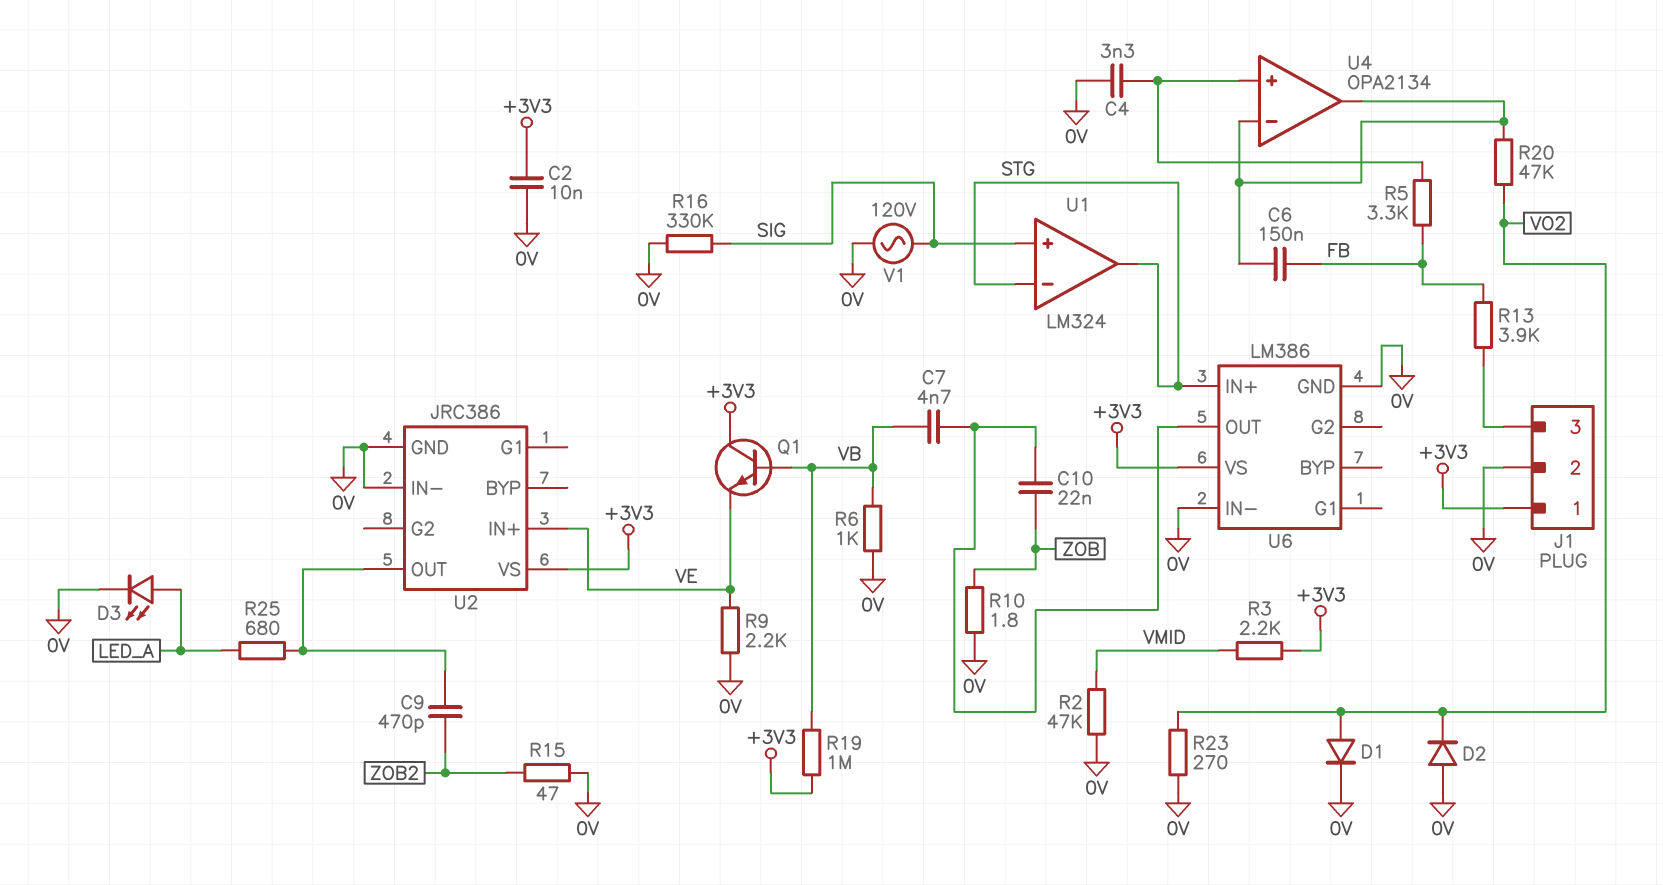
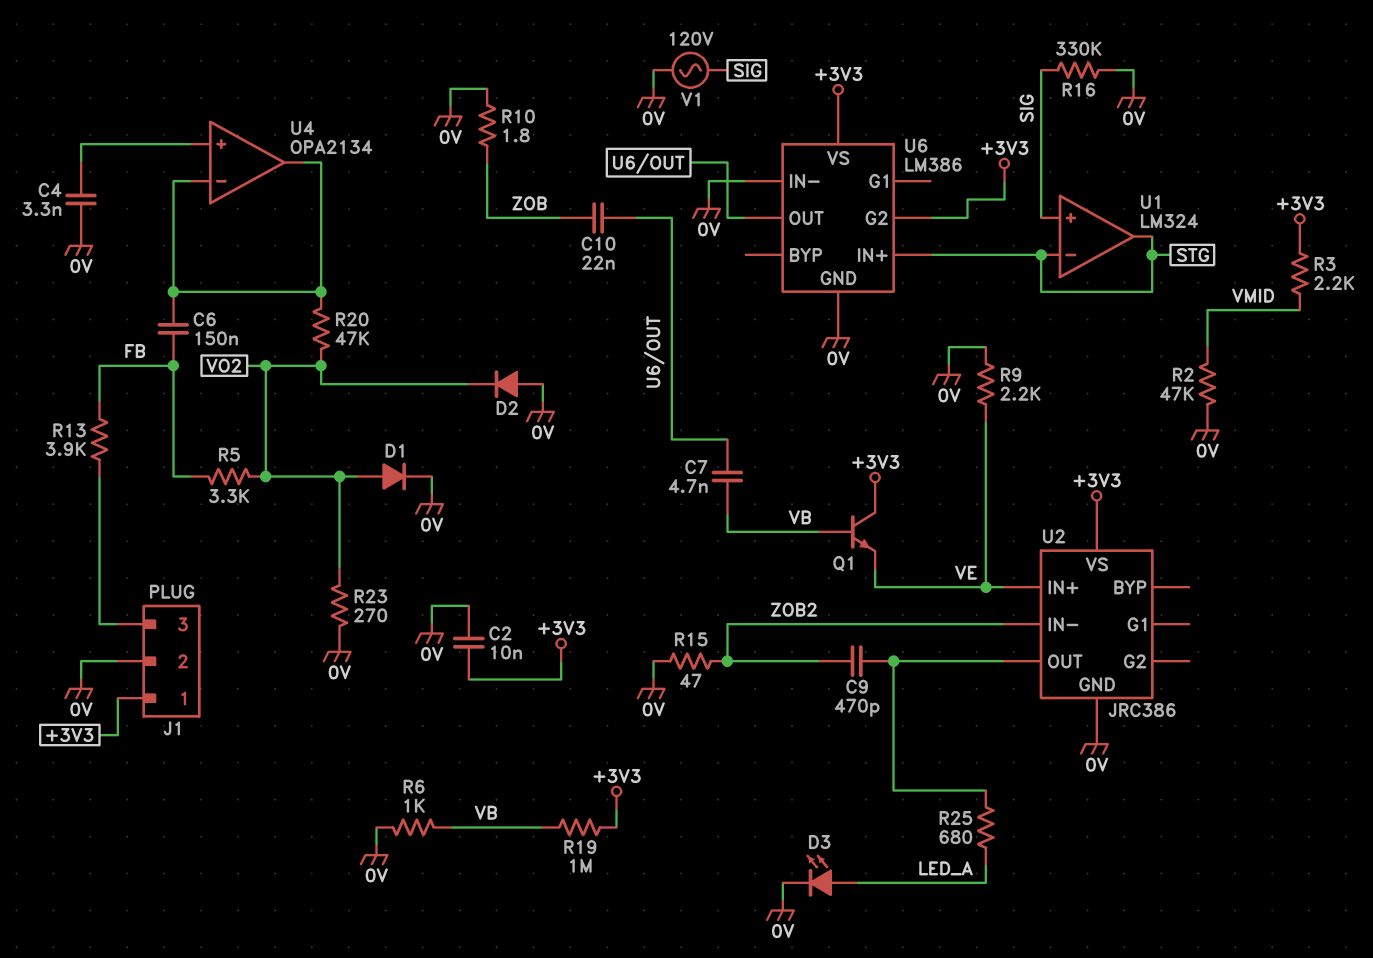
R5: 3.3k (FB, U4/in+) -> 3.3k (FB, VO2)
U2 pin IN-: 0V -> ZOB2
U6 pin G2: none -> +3V3

